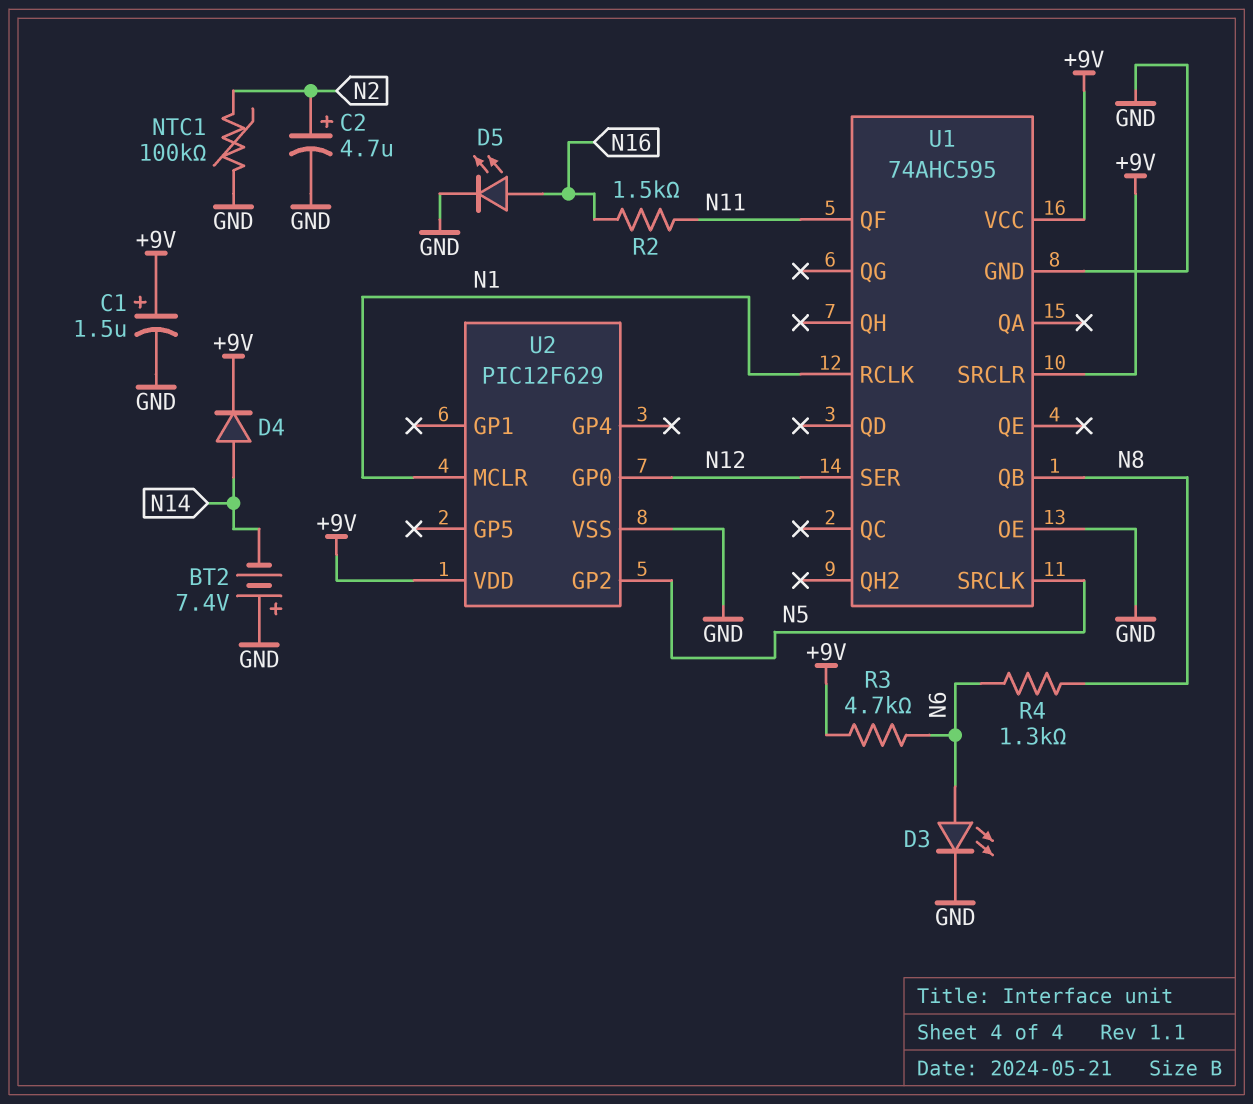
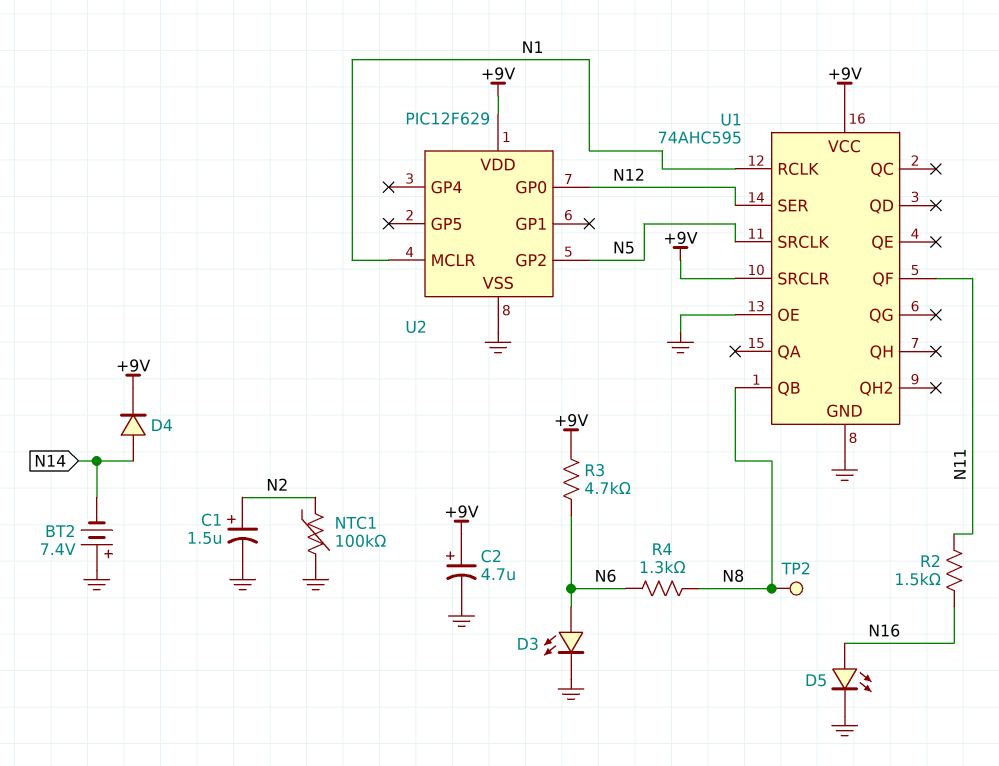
C1: 1.5uF (plus +9V, minus GND) -> 1.5uF (plus N2, minus GND)
C2: 4.7uF (plus N2, minus GND) -> 4.7uF (plus +9V, minus GND)
TP2: none -> test point (N8)

